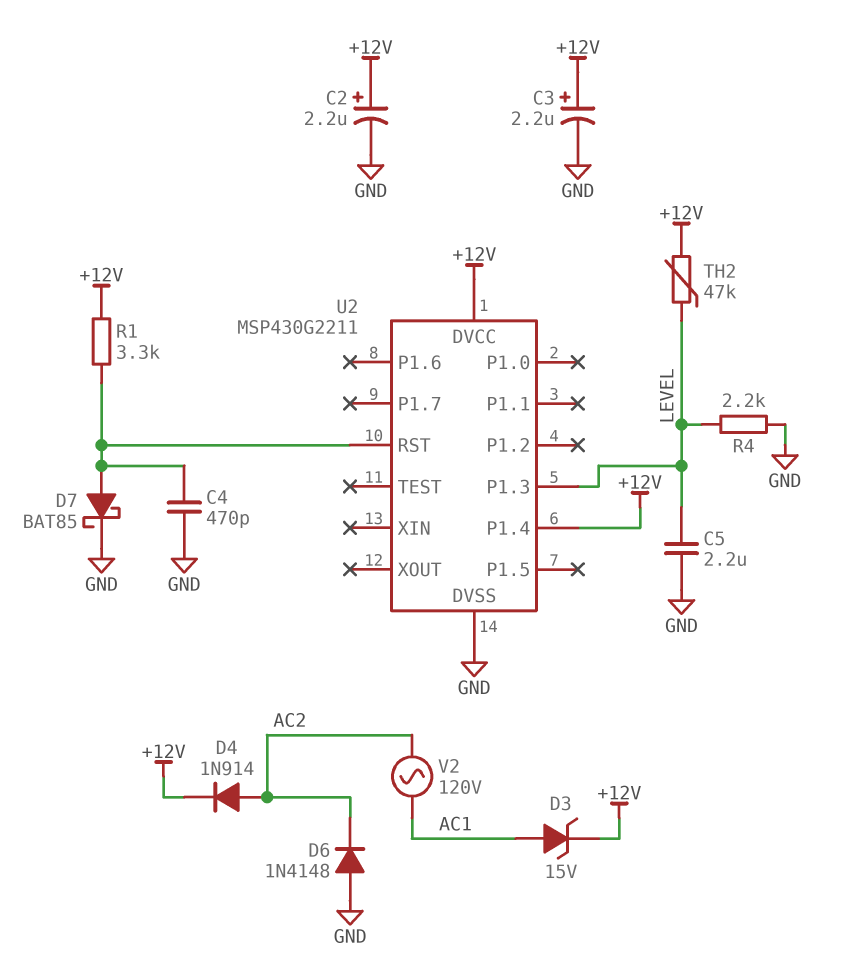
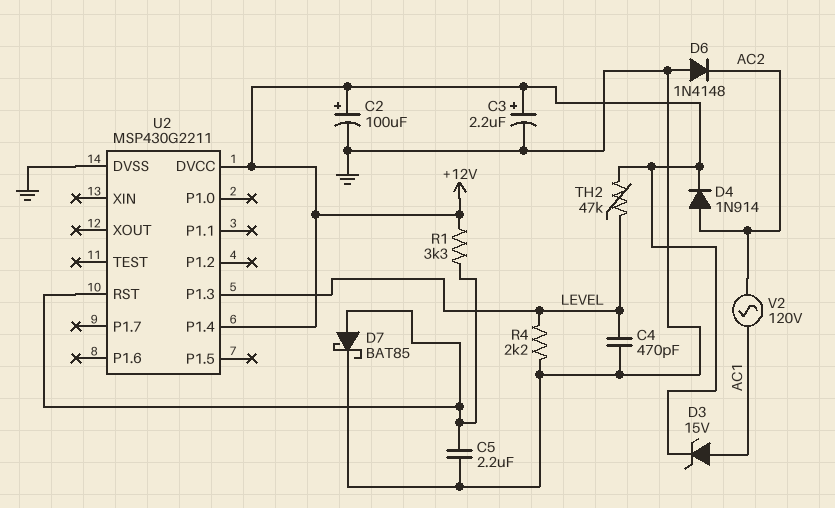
C2: 2.2uF (plus +12V, minus GND) -> 100uF (plus +12V, minus GND)
C4: 470pF (GND, U2/RST) -> 470pF (GND, LEVEL)
C5: 2.2uF (GND, LEVEL) -> 2.2uF (GND, U2/RST)

